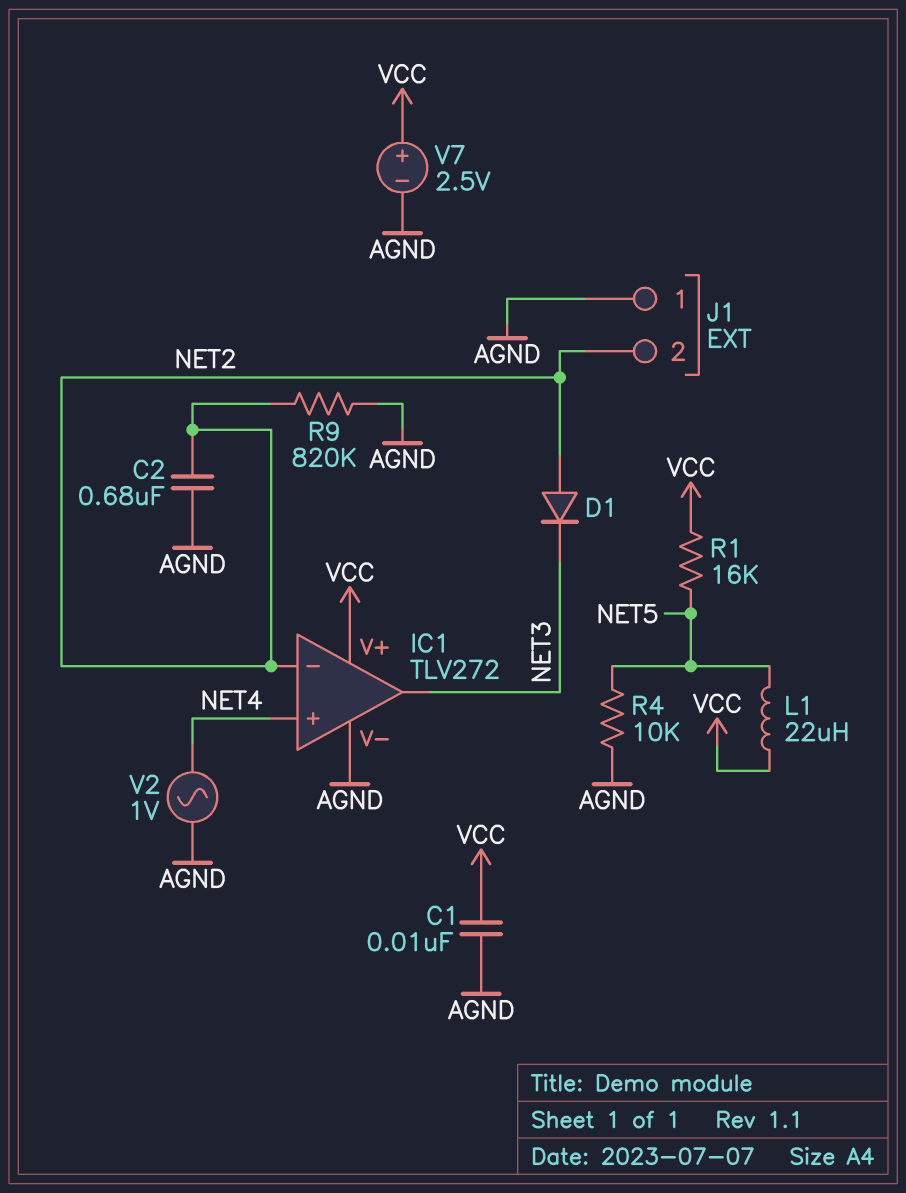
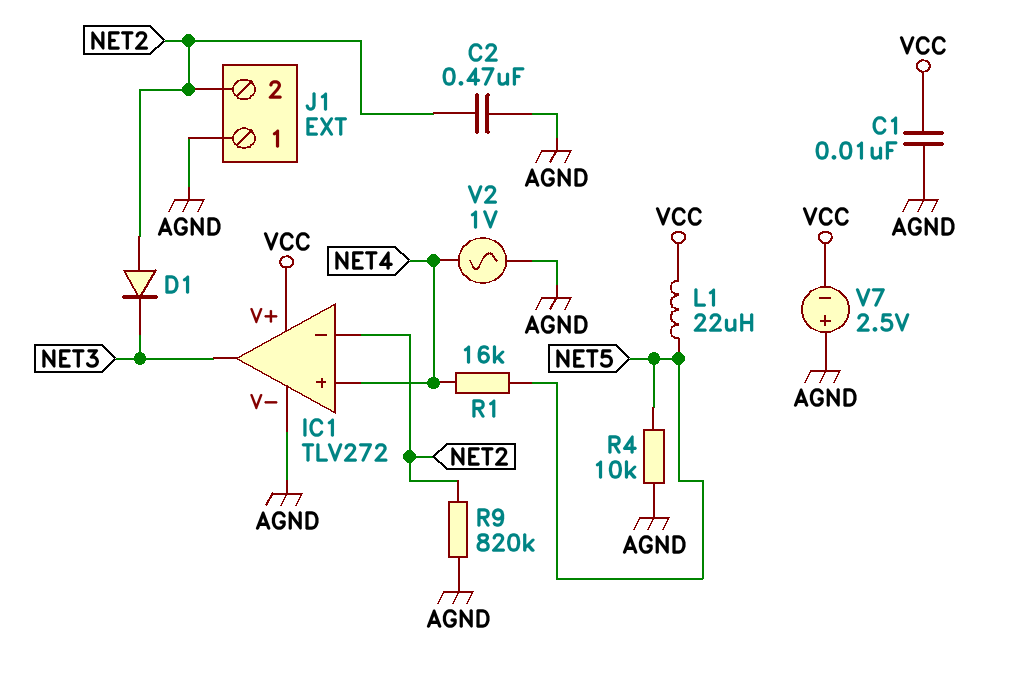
C2: 680nF (AGND, NET2) -> 470nF (AGND, NET2)
R1: 16k (NET5, VCC) -> 16k (NET4, NET5)
V7: 2.5V (plus VCC, minus AGND) -> 2.5V (plus AGND, minus VCC)

